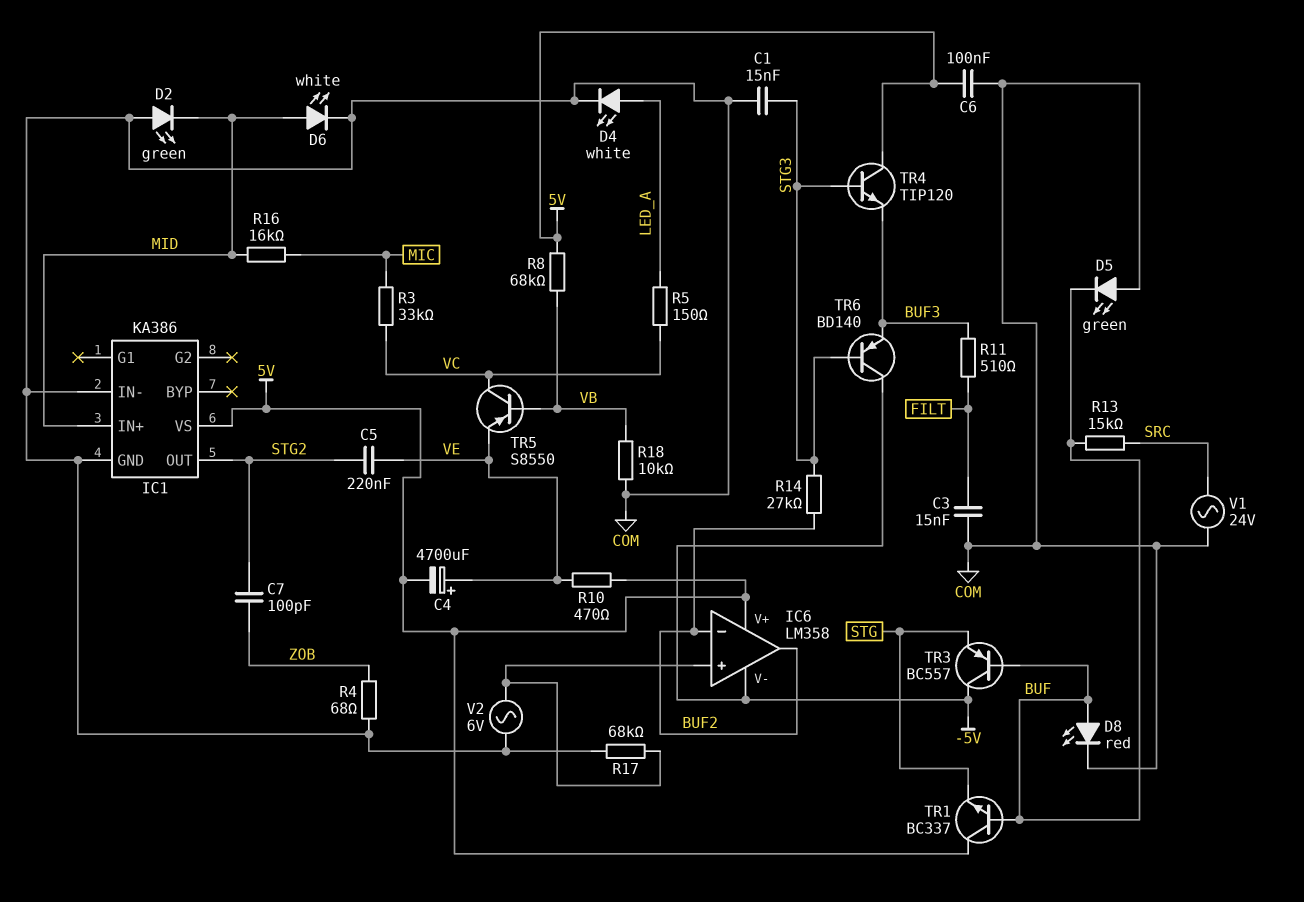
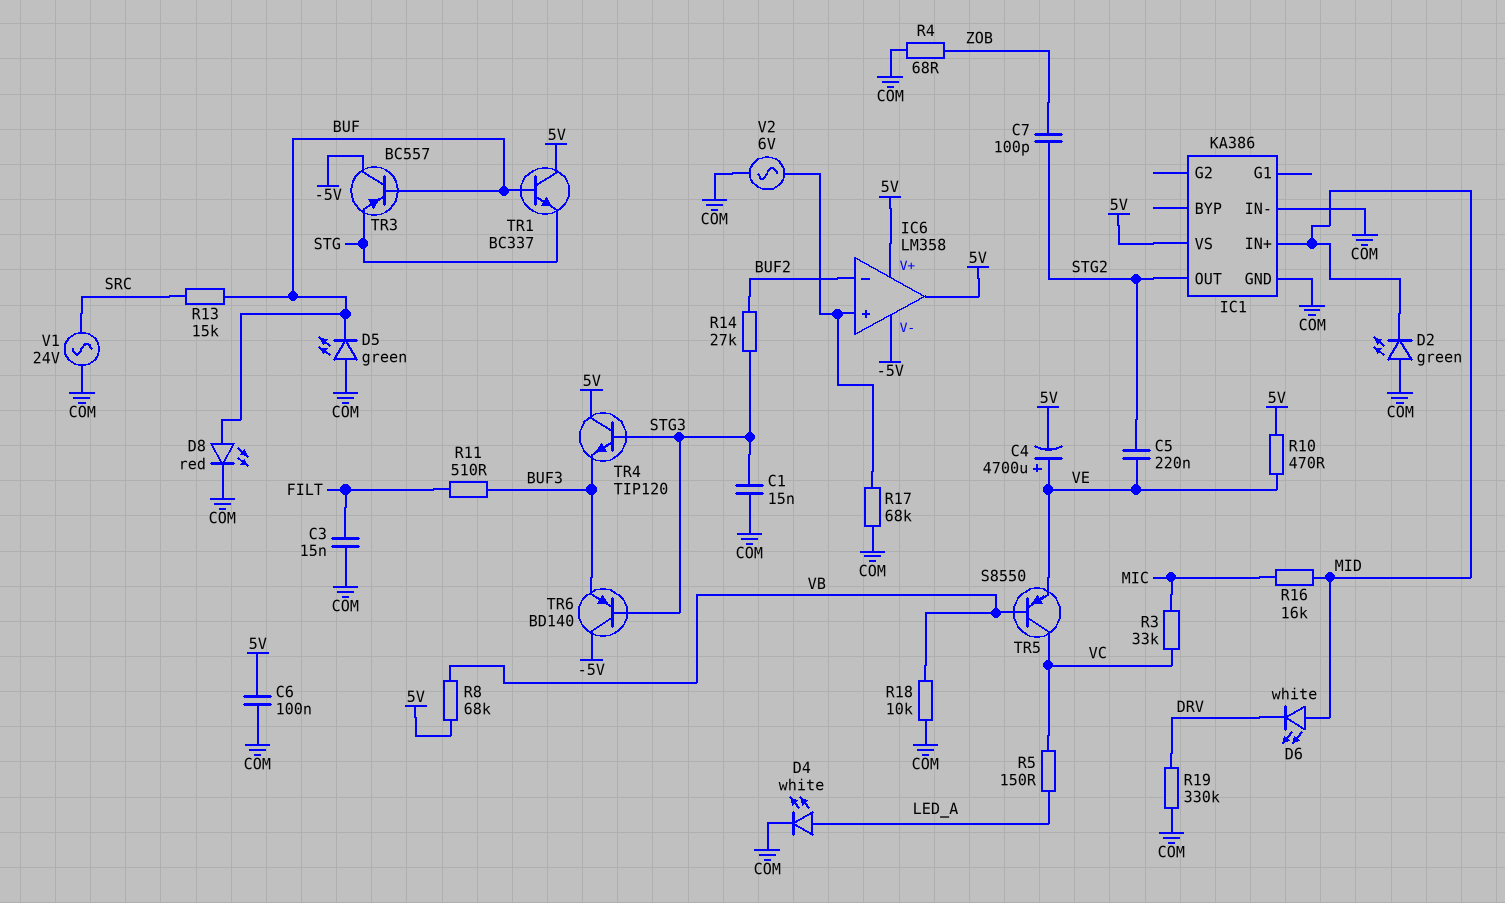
D6: LED white (A MID, K COM) -> LED white (A MID, K DRV)
IC6 pin out: BUF2 -> 5V
R19: none -> 330k (COM, DRV)

